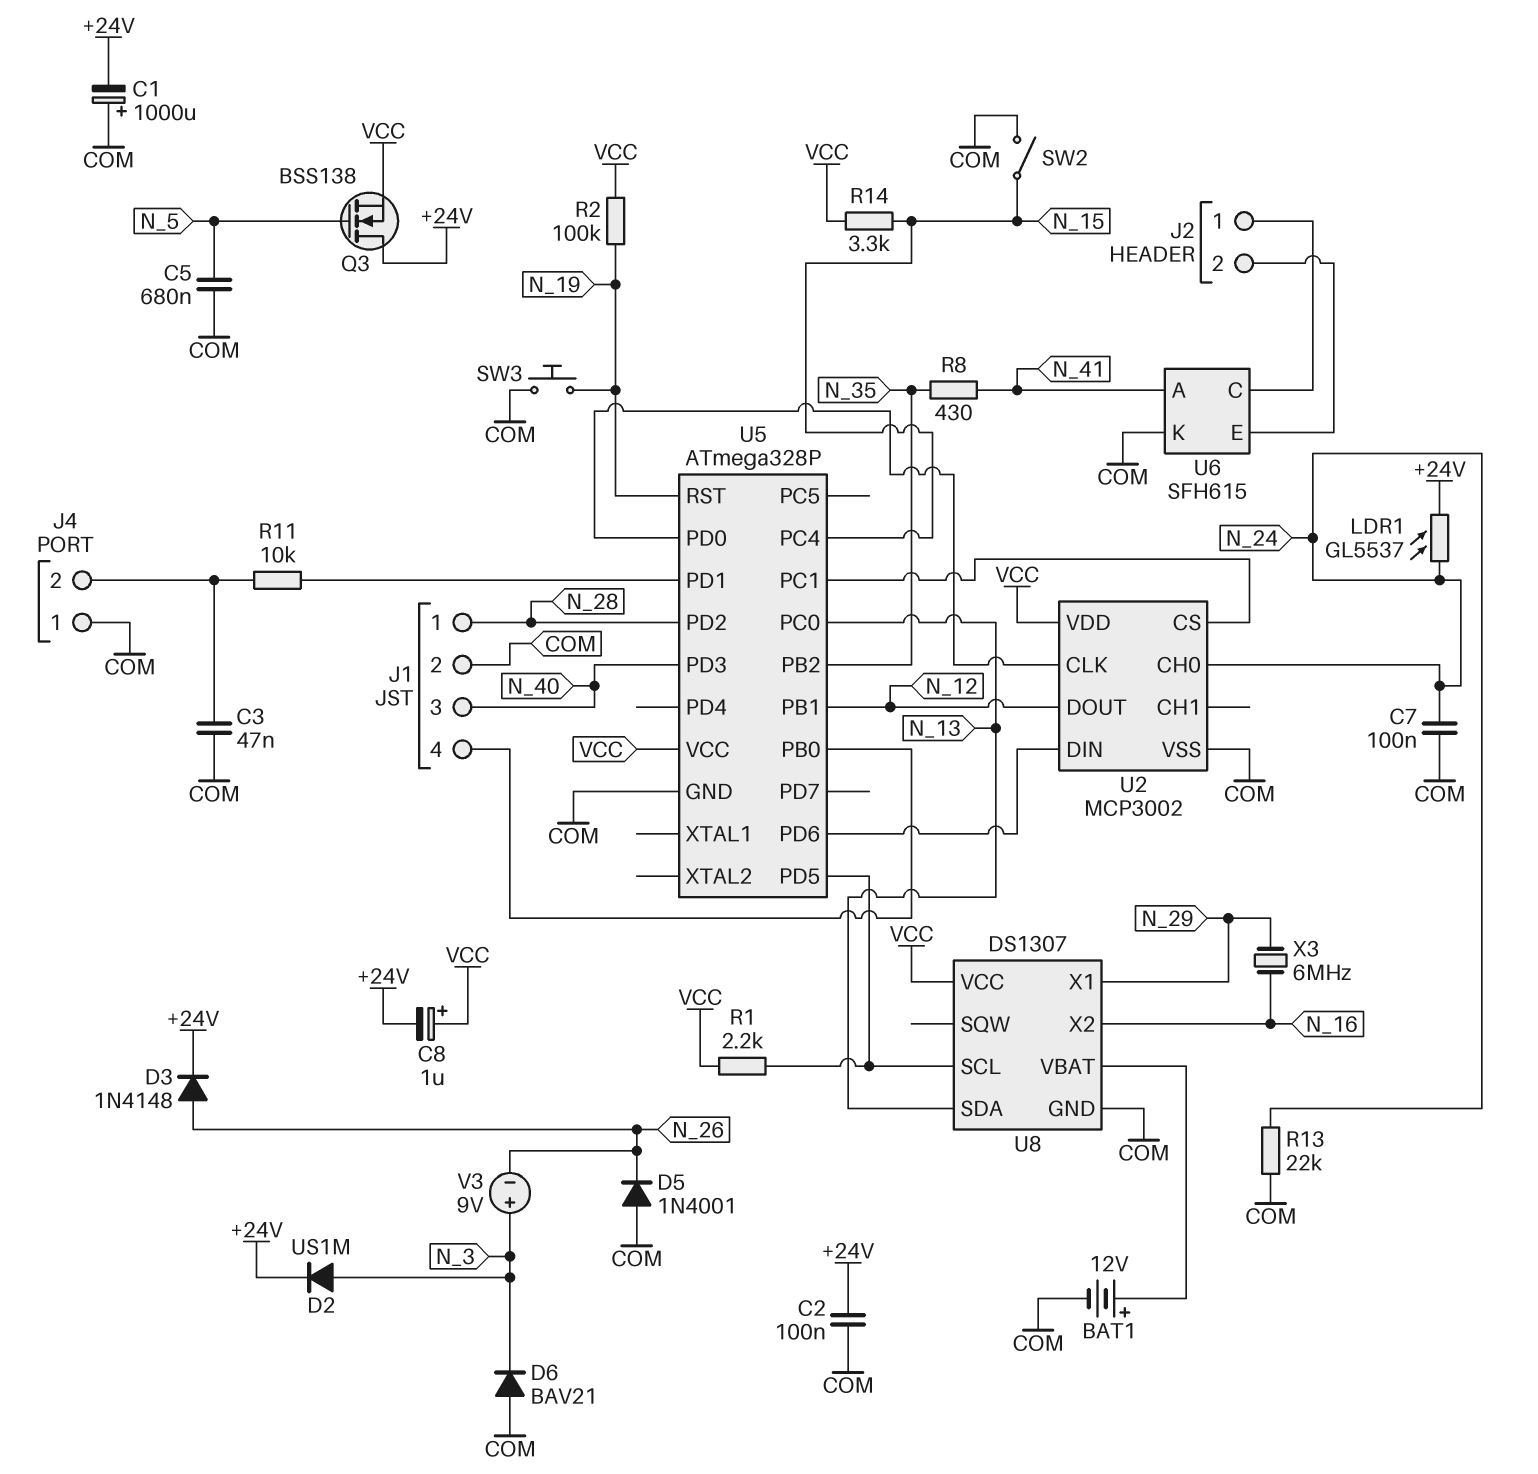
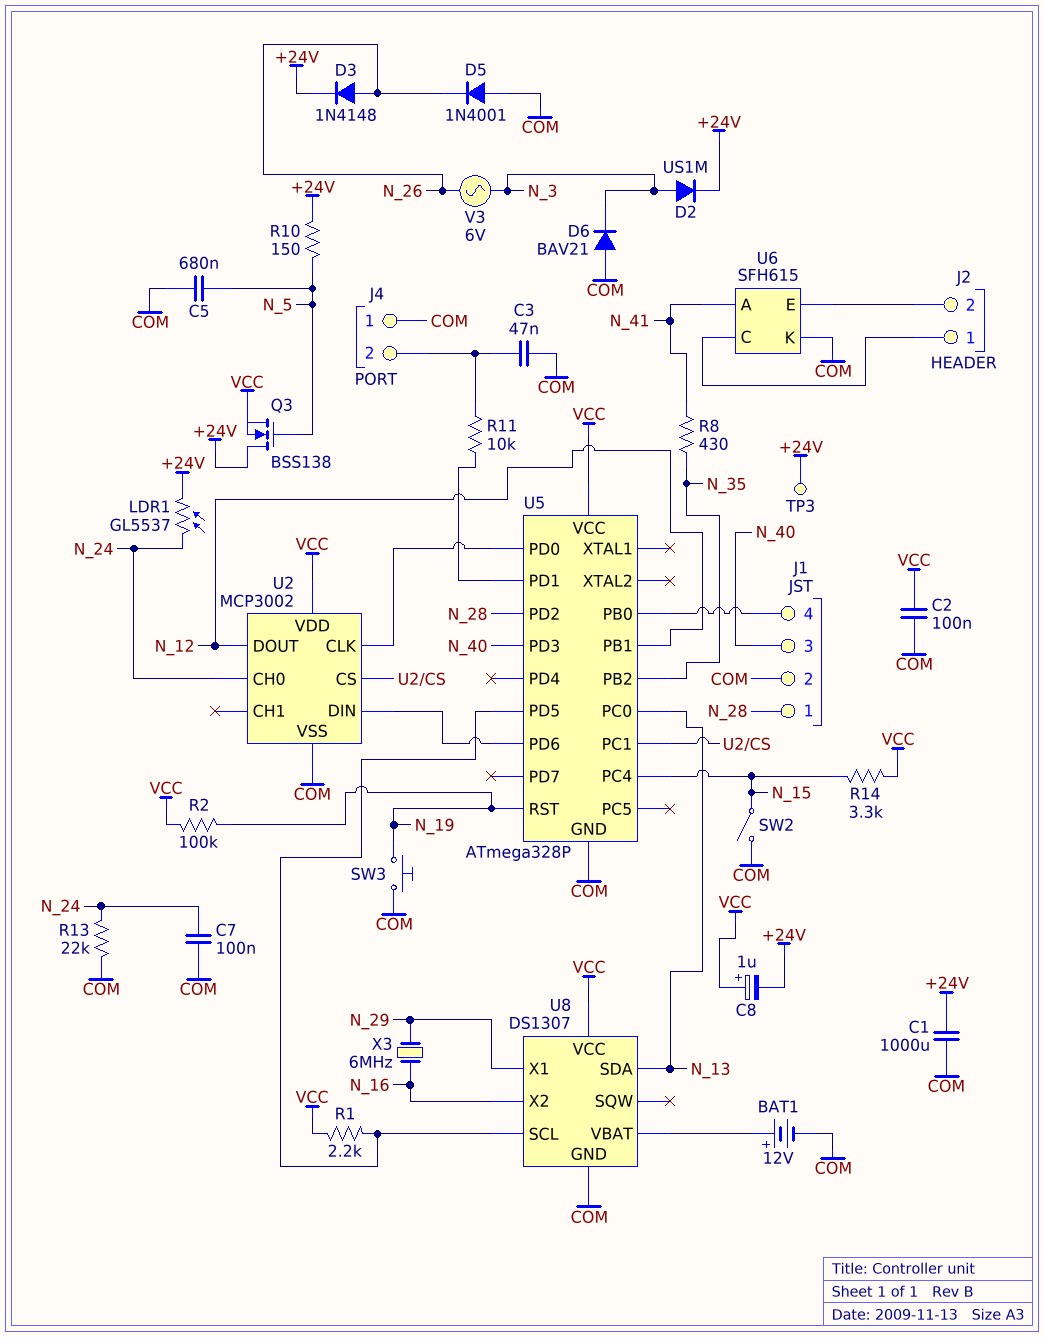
C1: 1000uF (plus COM, minus +24V) -> 1000uF (+24V, COM)
C2: 100nF (+24V, COM) -> 100nF (COM, VCC)
R10: none -> 150 (+24V, N_5)
TP3: none -> test point (+24V)
V3: 9V (plus N_3, minus N_26) -> AC 6V (N_3, N_26)

